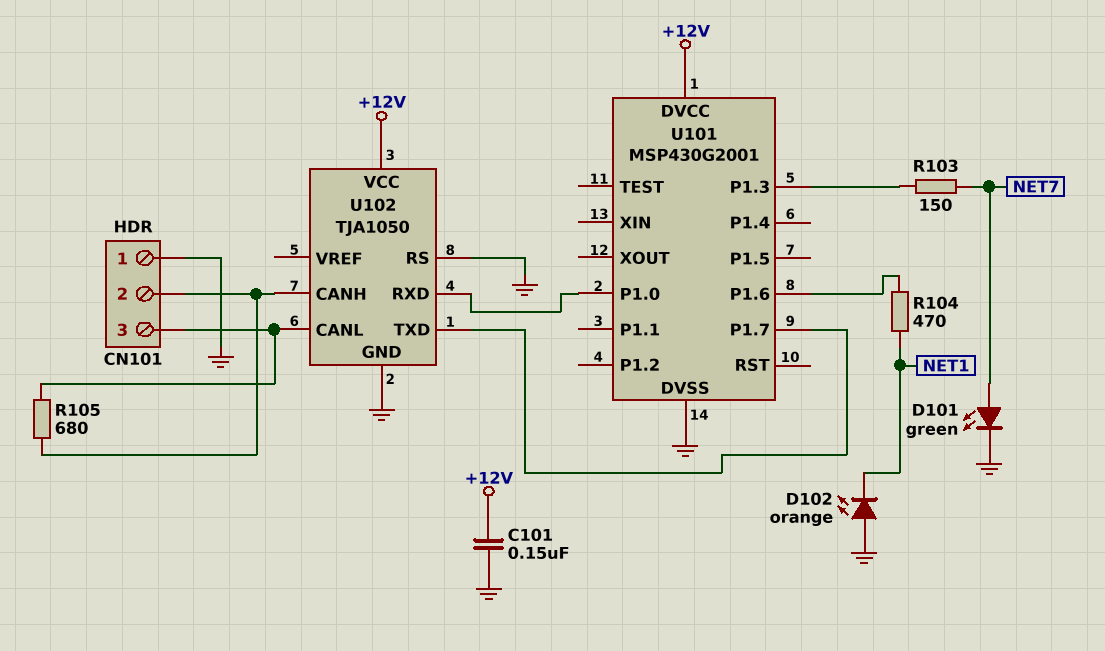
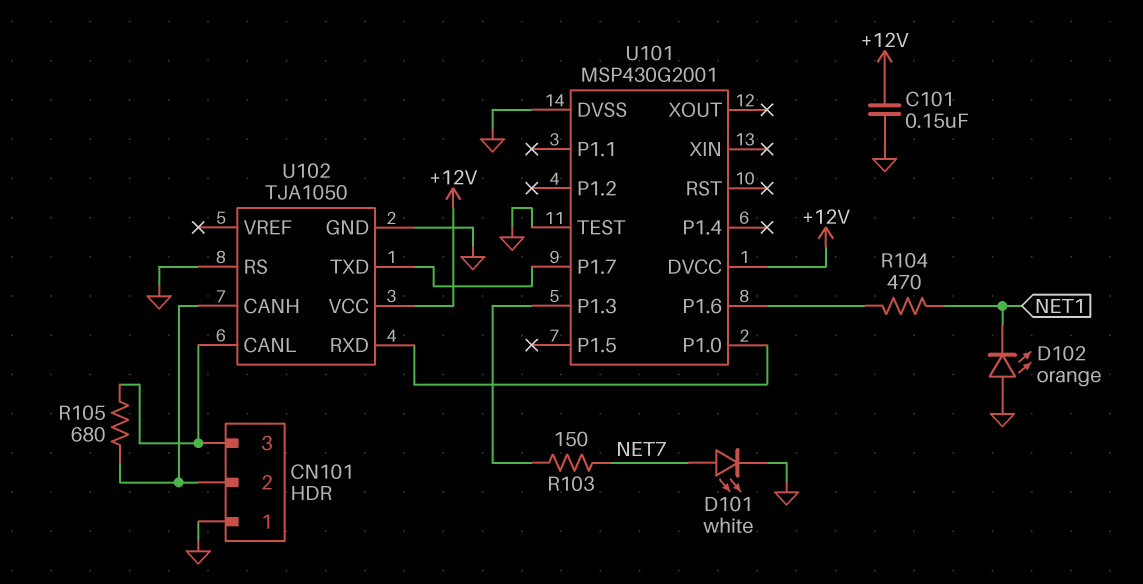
D101: LED green (A NET7, K GND) -> LED white (A NET7, K GND)
U101 pin TEST: none -> GND

